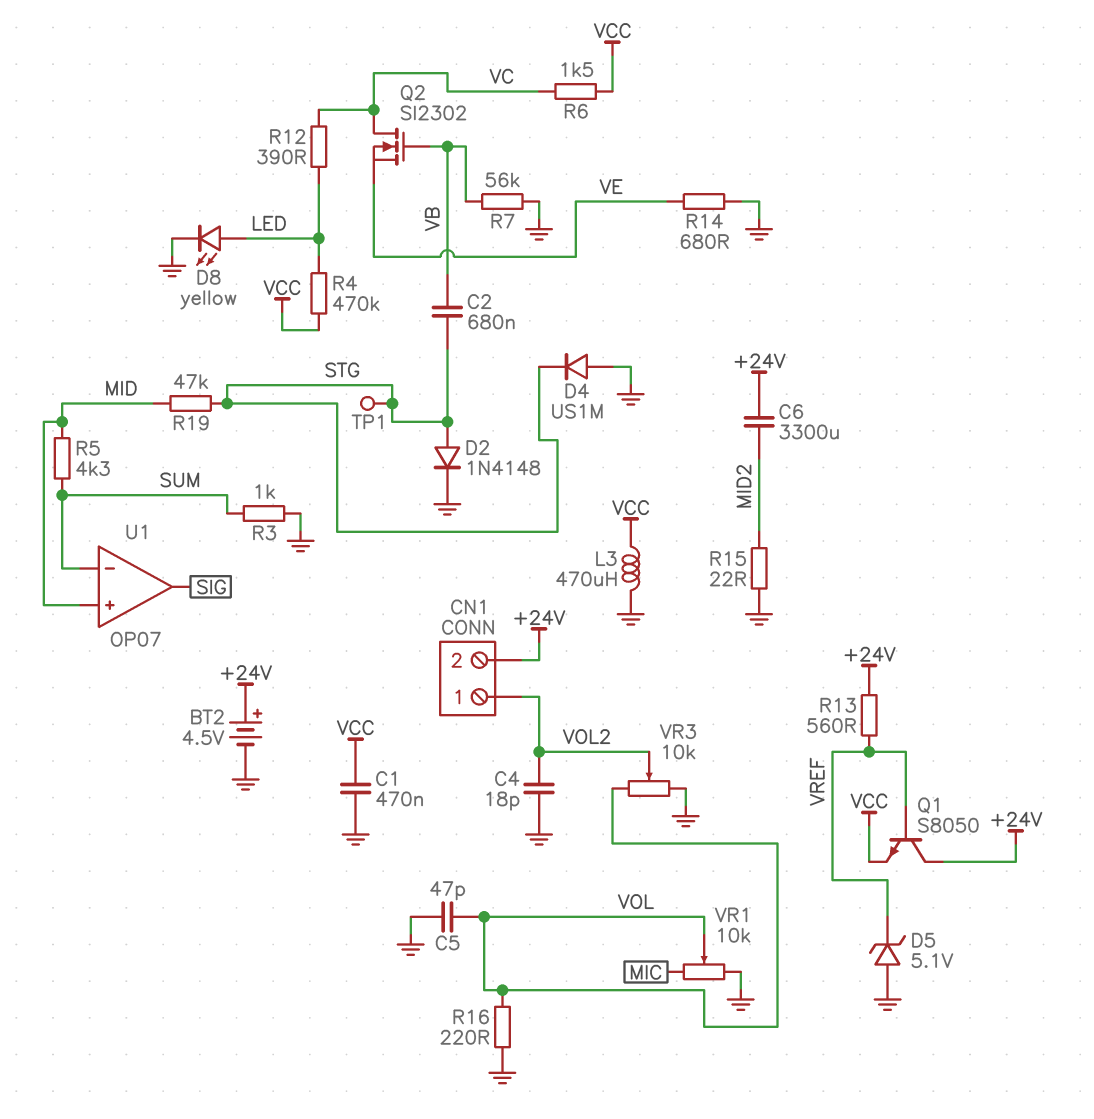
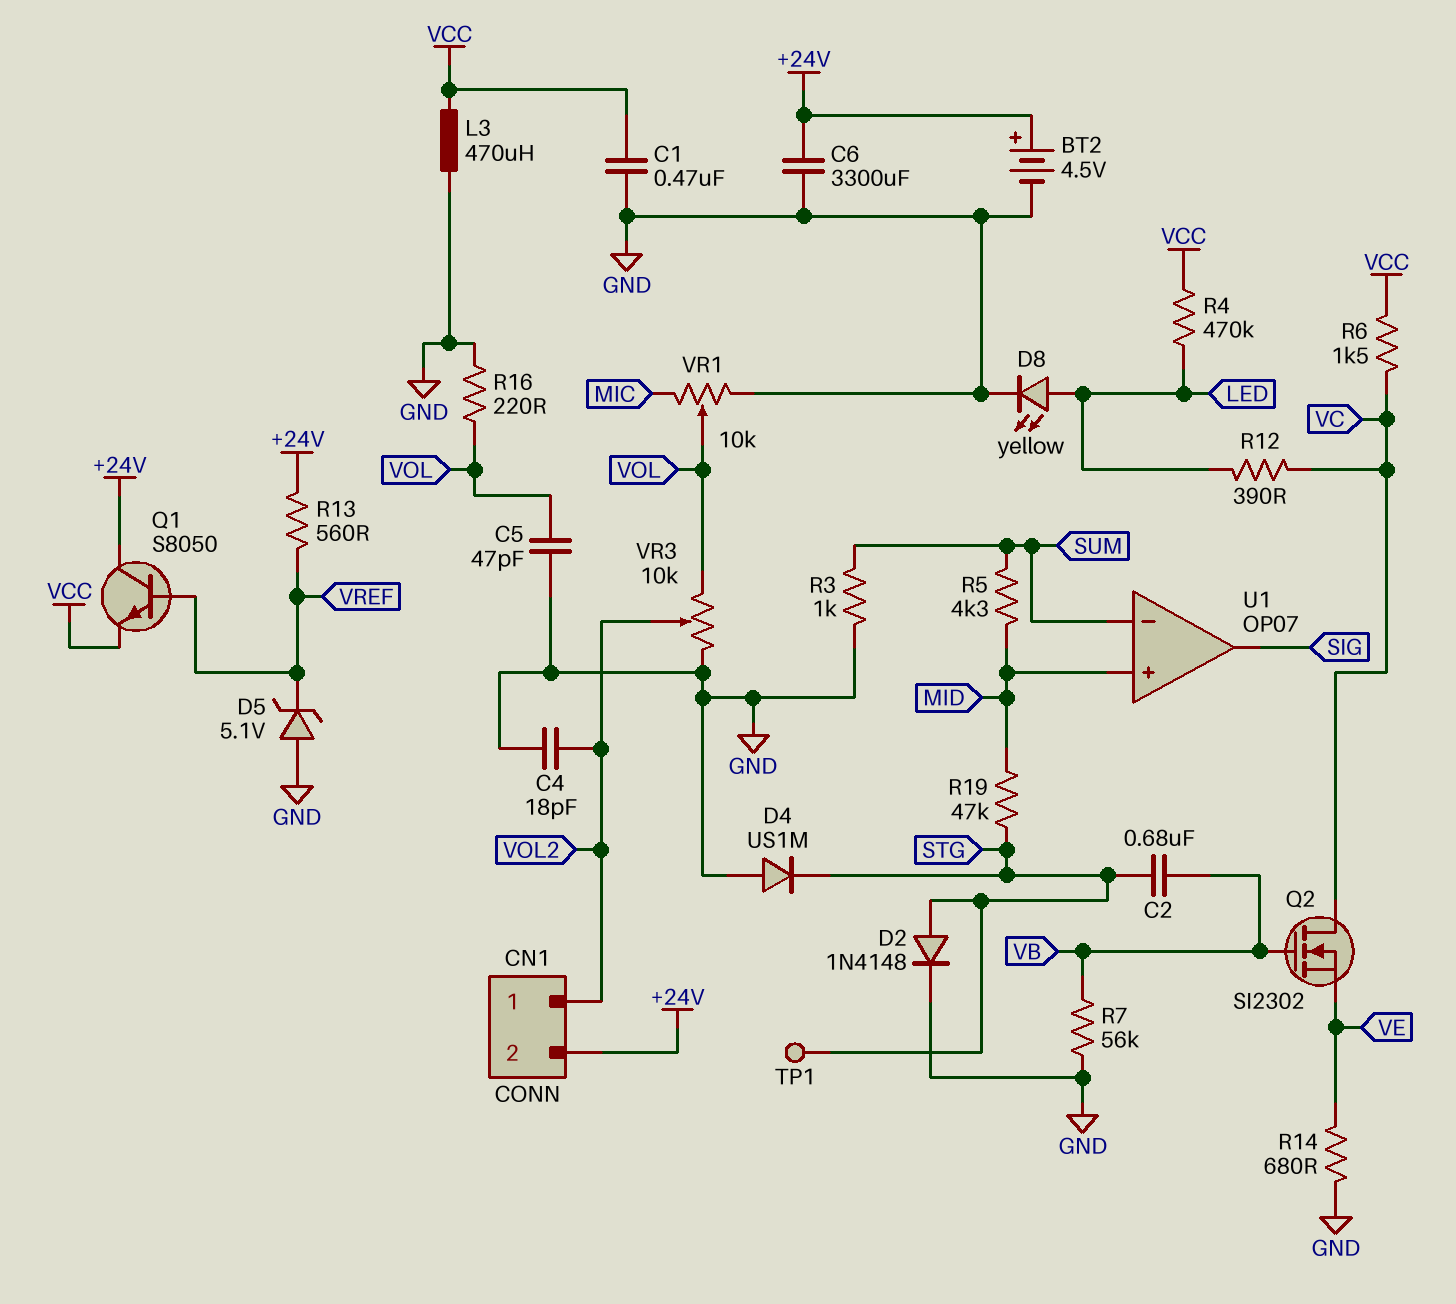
C6: 3300uF (+24V, MID2) -> 3300uF (+24V, GND)
R15: 22 (GND, MID2) -> none

